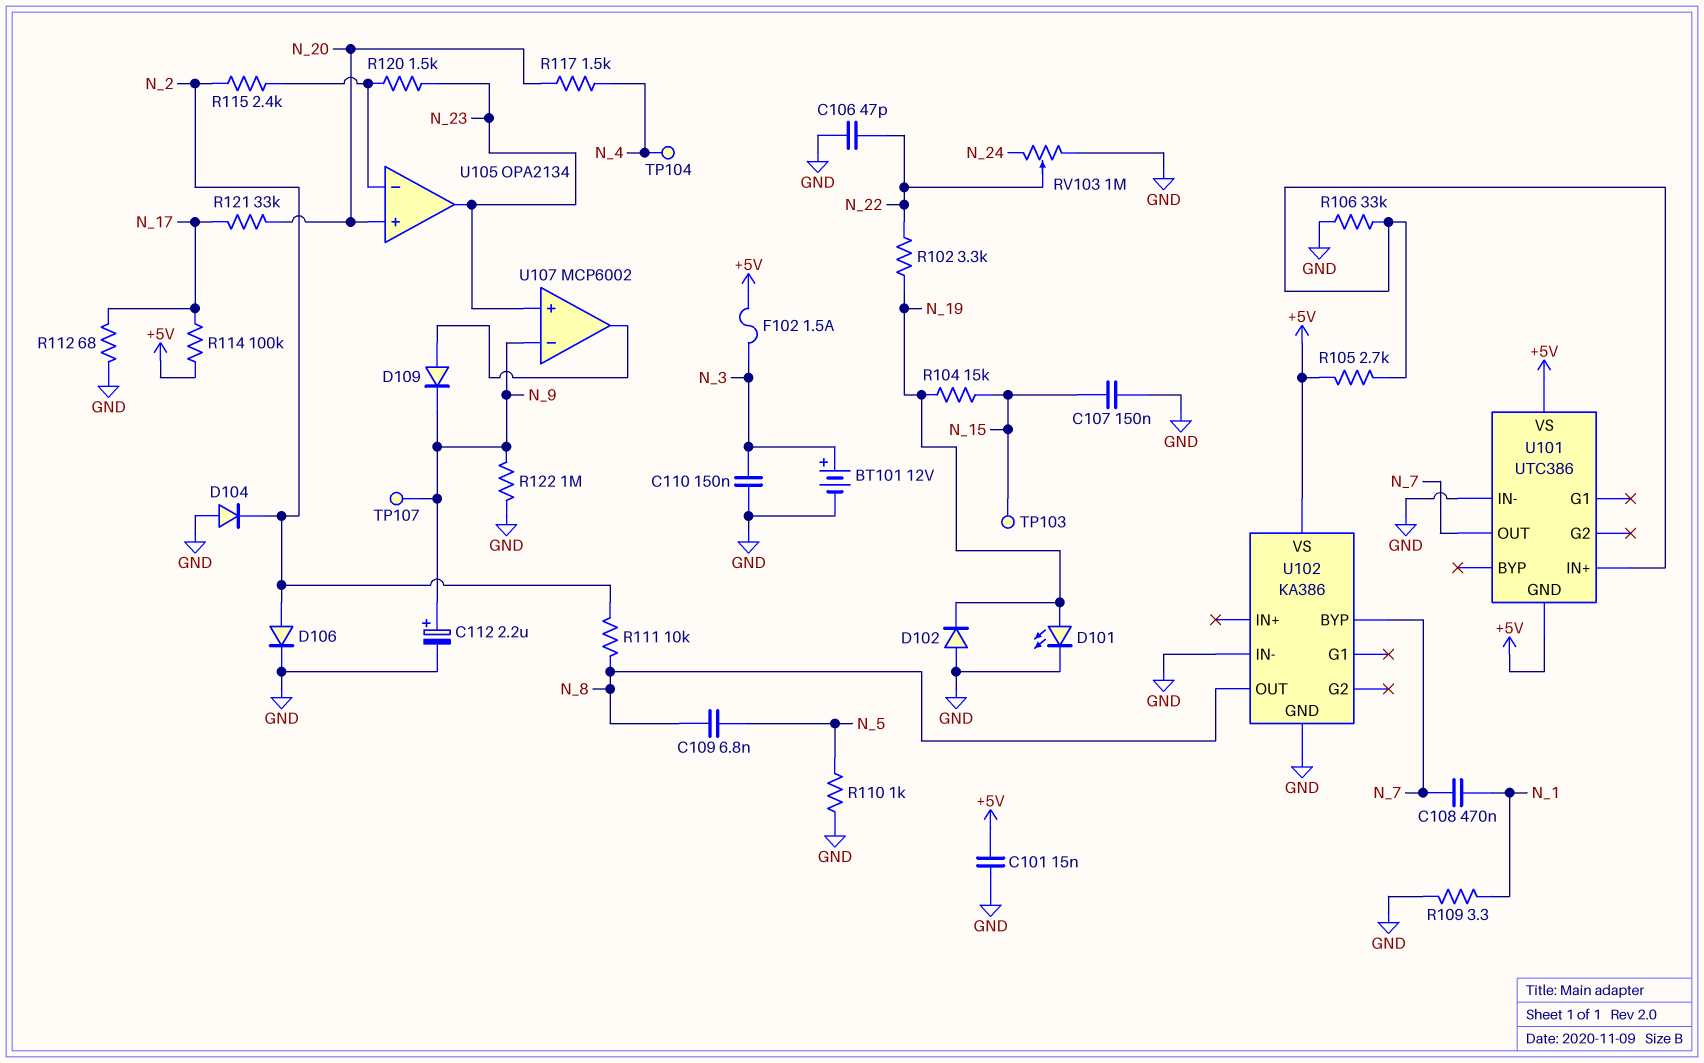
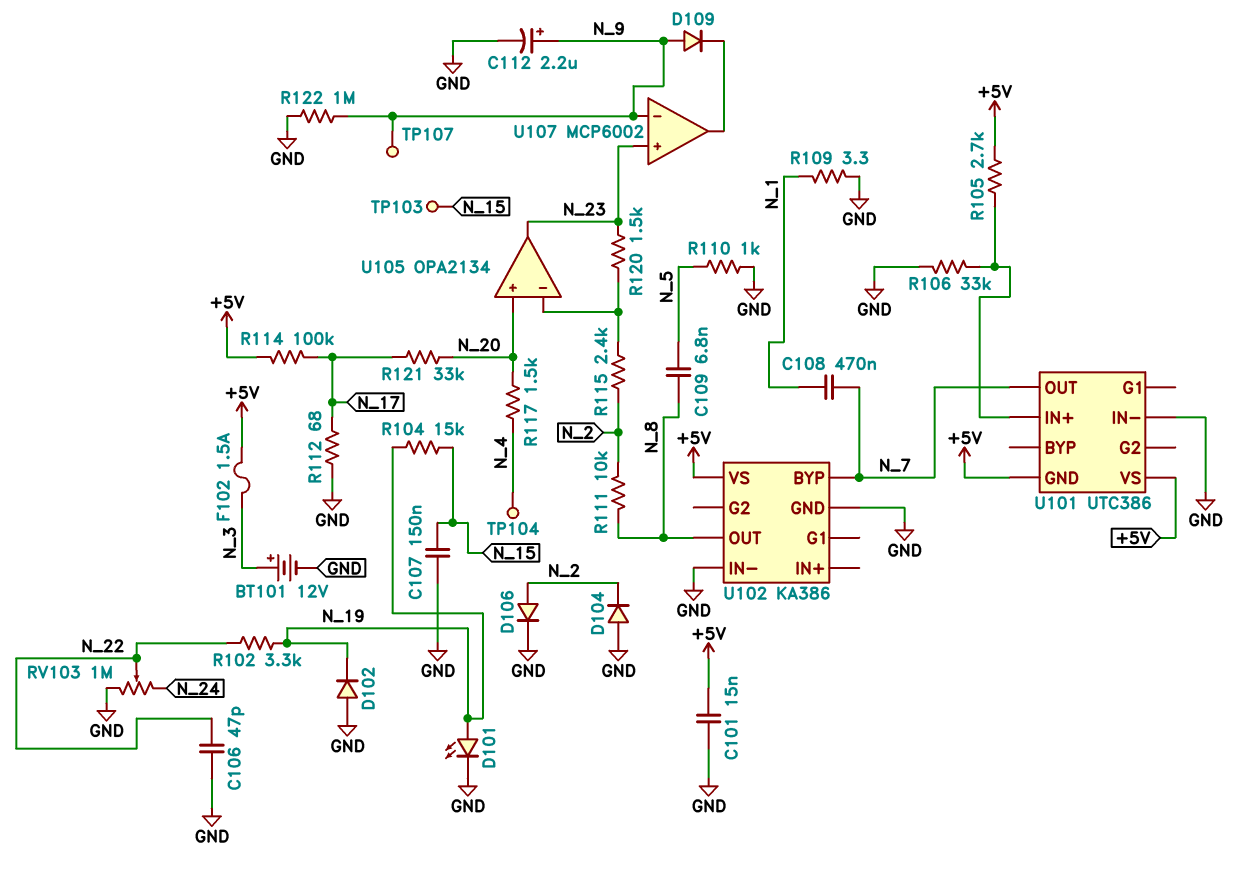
C110: 150nF (GND, N_3) -> none
D109: diode (A U107/out, K N_9) -> diode (A N_9, K U107/out)

